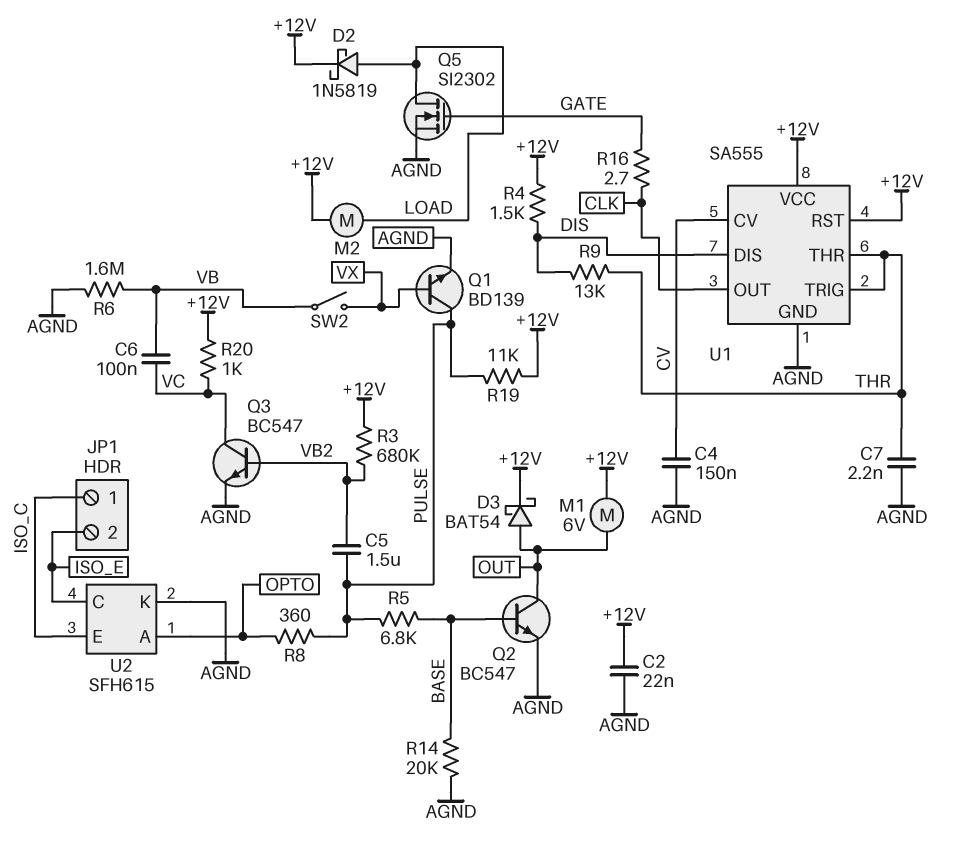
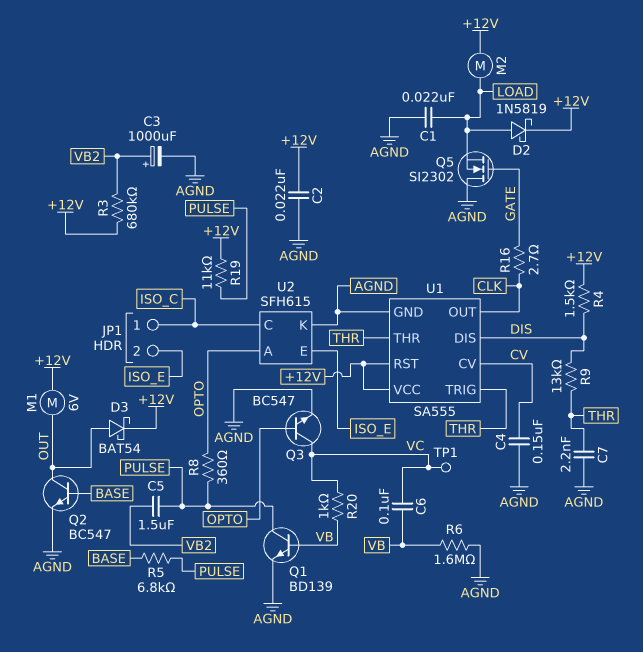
C1: none -> 22nF (AGND, LOAD)
C3: none -> 1000uF (plus VB2, minus AGND)
Q1: NPN BD139 (B VX, C PULSE, E AGND) -> NPN BD139 (B VB, C PULSE, E AGND)
Q3: NPN BC547 (B VB2, C VC, E AGND) -> NPN BC547 (B OPTO, C VC, E AGND)
Q5: NMOS SI2302 (G GATE, D LOAD, S AGND) -> NMOS SI2302 (G GATE, D AGND, S LOAD)
R14: 20k (AGND, BASE) -> none
R20: 1k (+12V, VC) -> 1k (VB, VC)
SW2: switch (VB, VX) -> none
TP1: none -> test point (VC)
U2 pin C: ISO_E -> ISO_C
U2 pin E: ISO_C -> ISO_E

